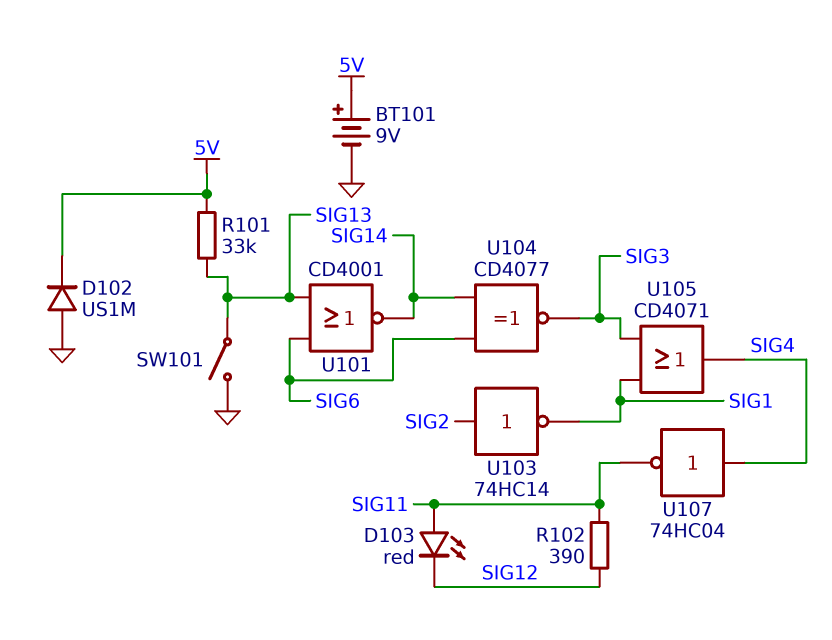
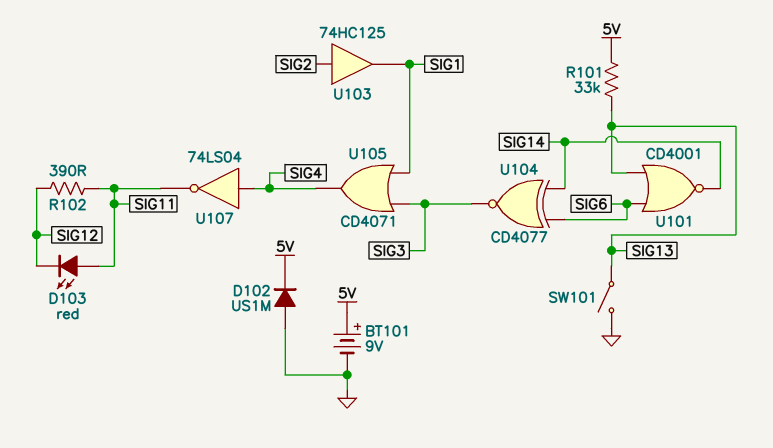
U103: NOT 74HC14 (in SIG2, out SIG1) -> buffer 74HC125 (in SIG2, out SIG1)
U107: NOT 74HC04 (in SIG4, out SIG11) -> NOT 74LS04 (in SIG4, out SIG11)

